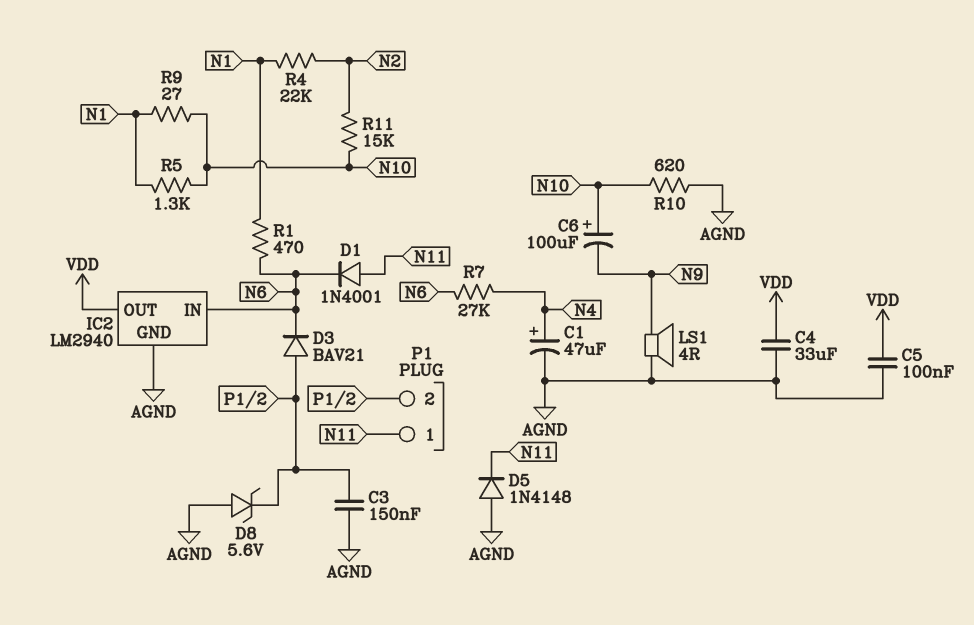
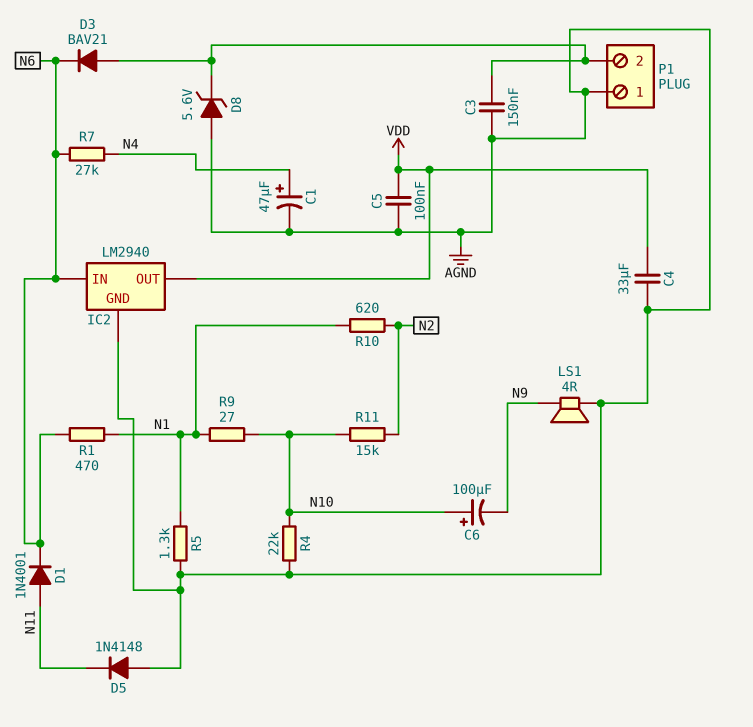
P1 pin 1: N11 -> AGND
R4: 22k (N1, N2) -> 22k (AGND, N10)
R5: 1.3k (N1, N10) -> 1.3k (AGND, N1)
R10: 620 (AGND, N10) -> 620 (N1, N2)

